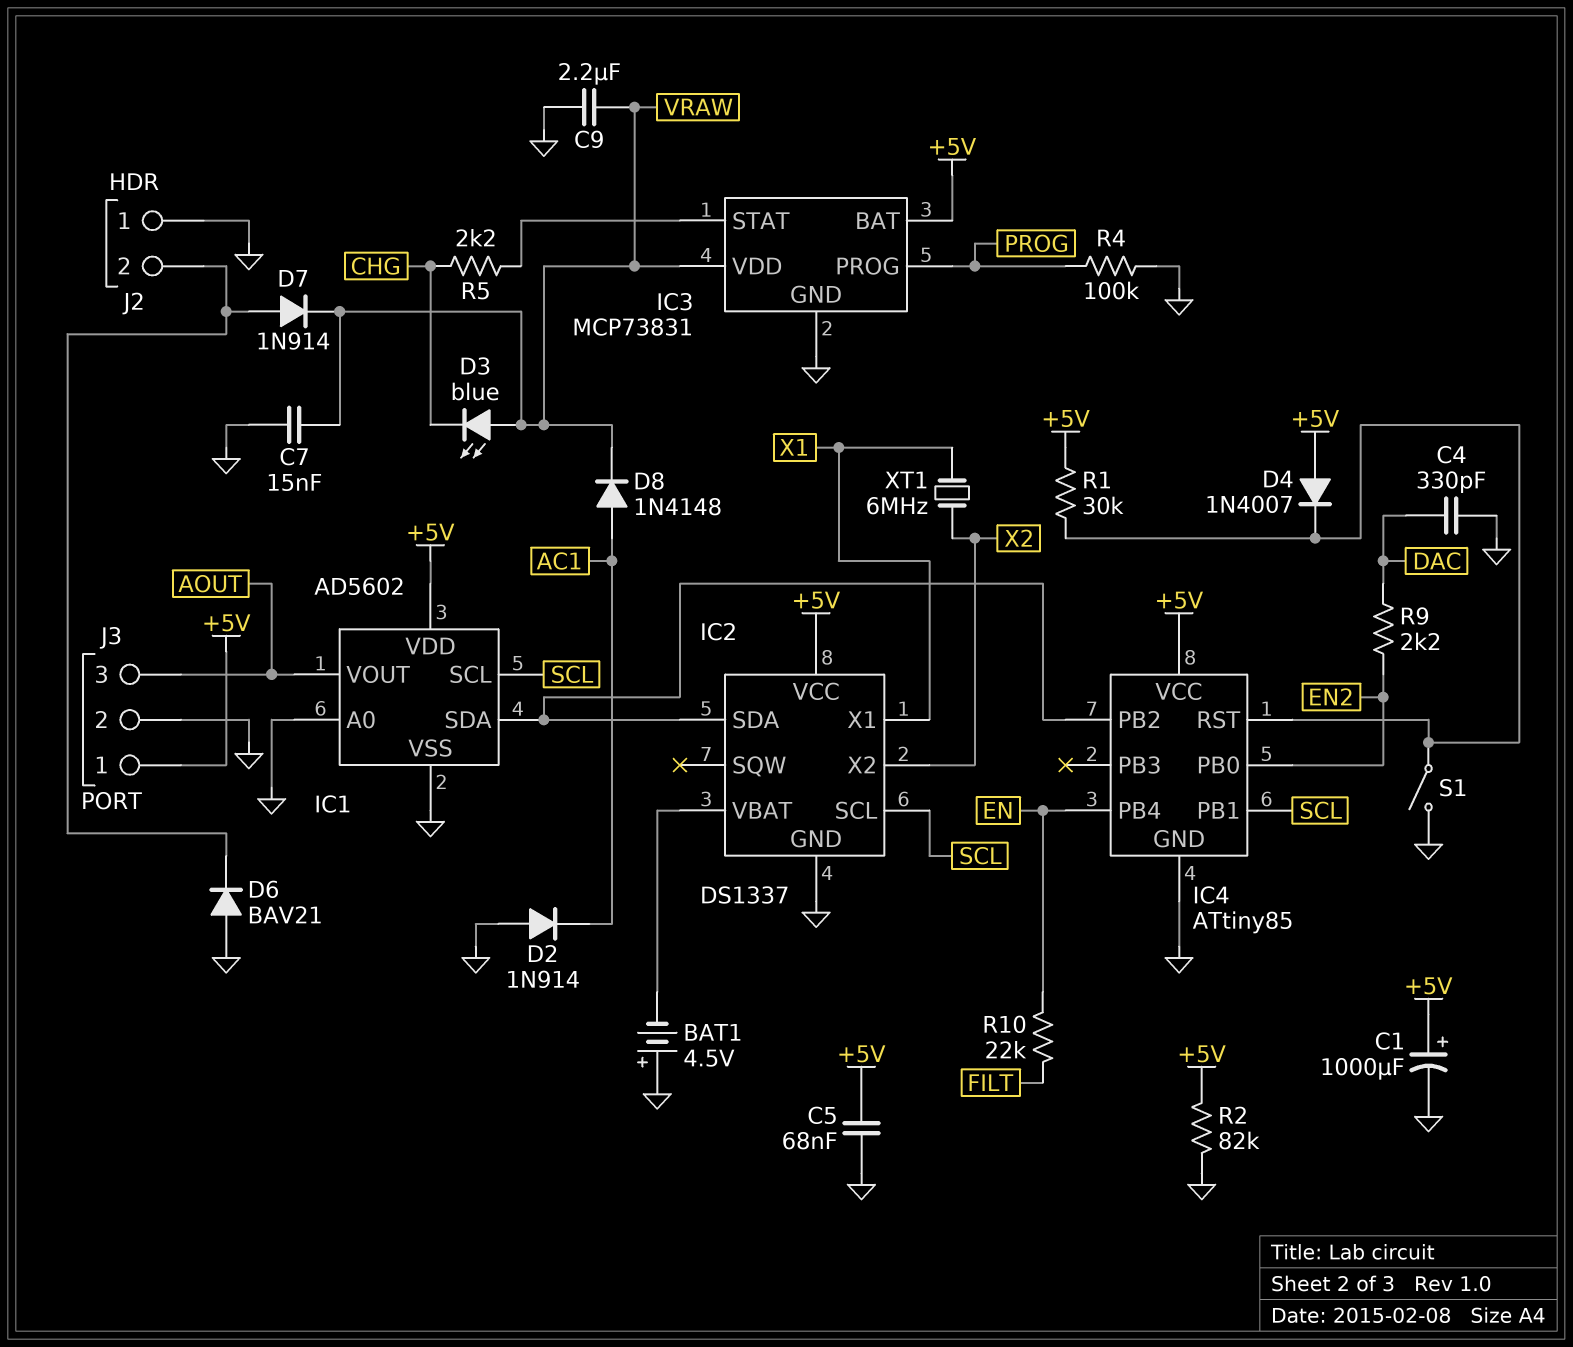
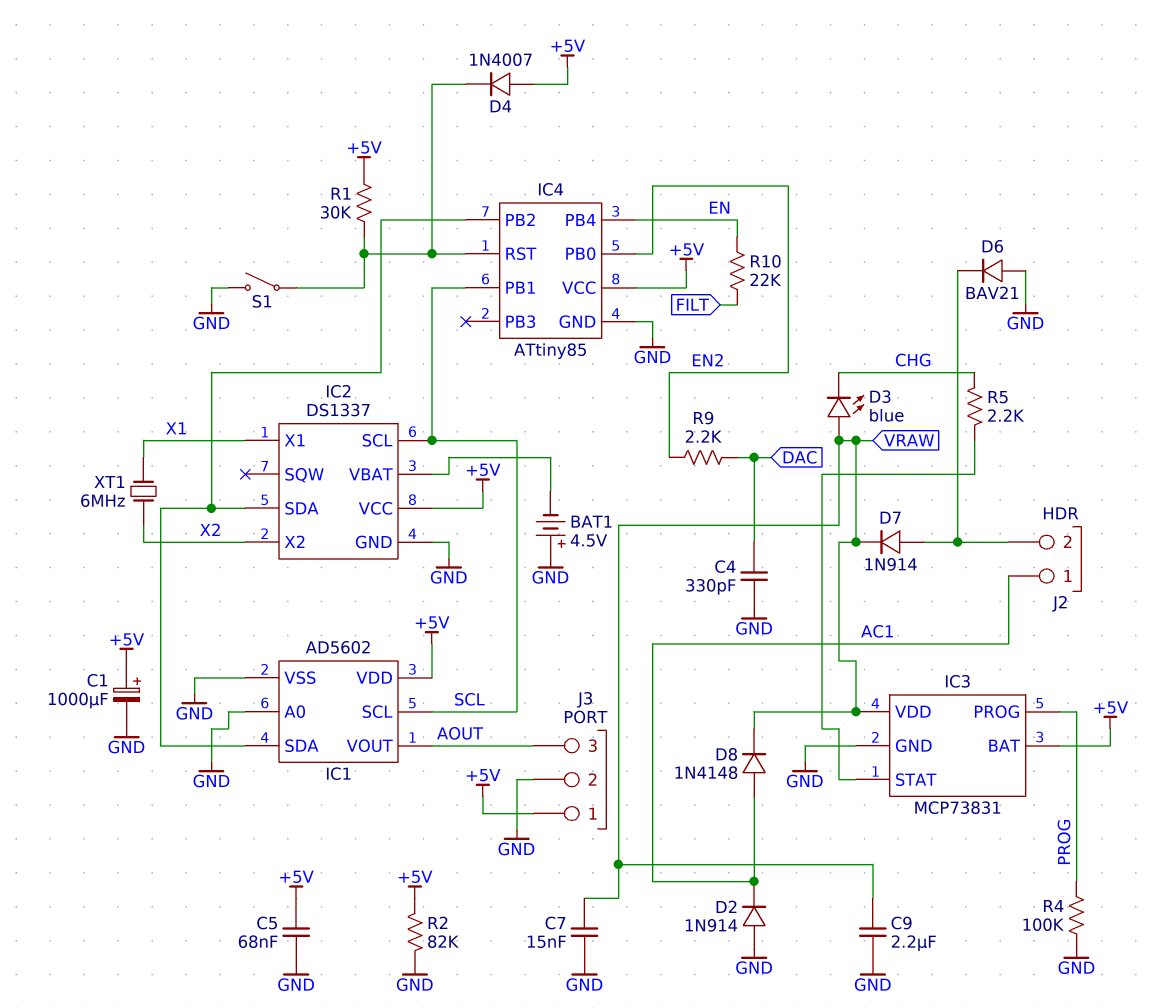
J2 pin 1: GND -> AC1

